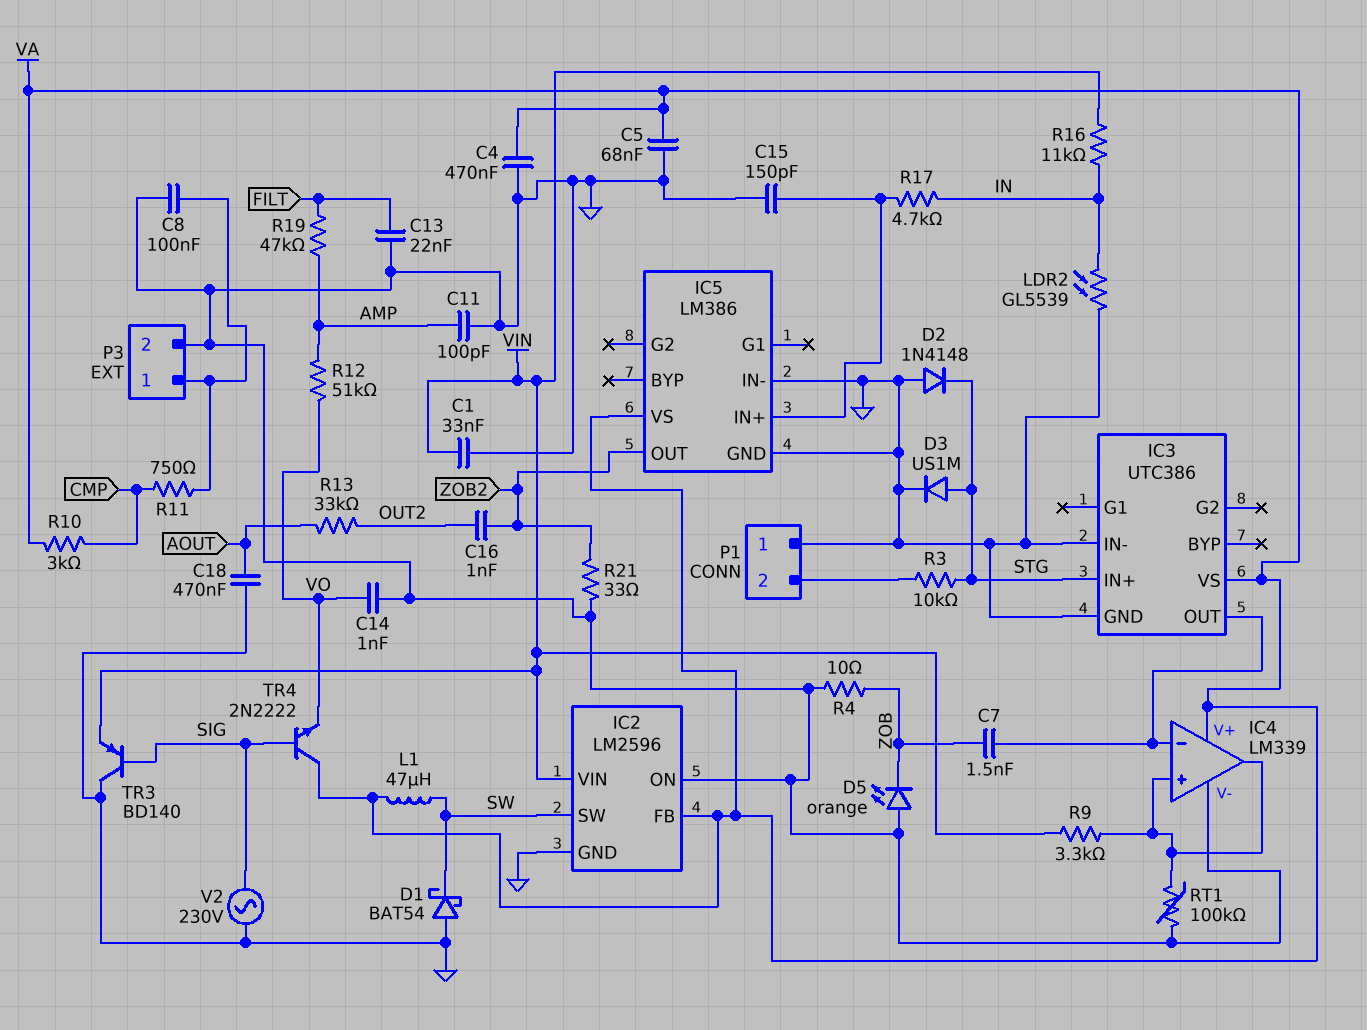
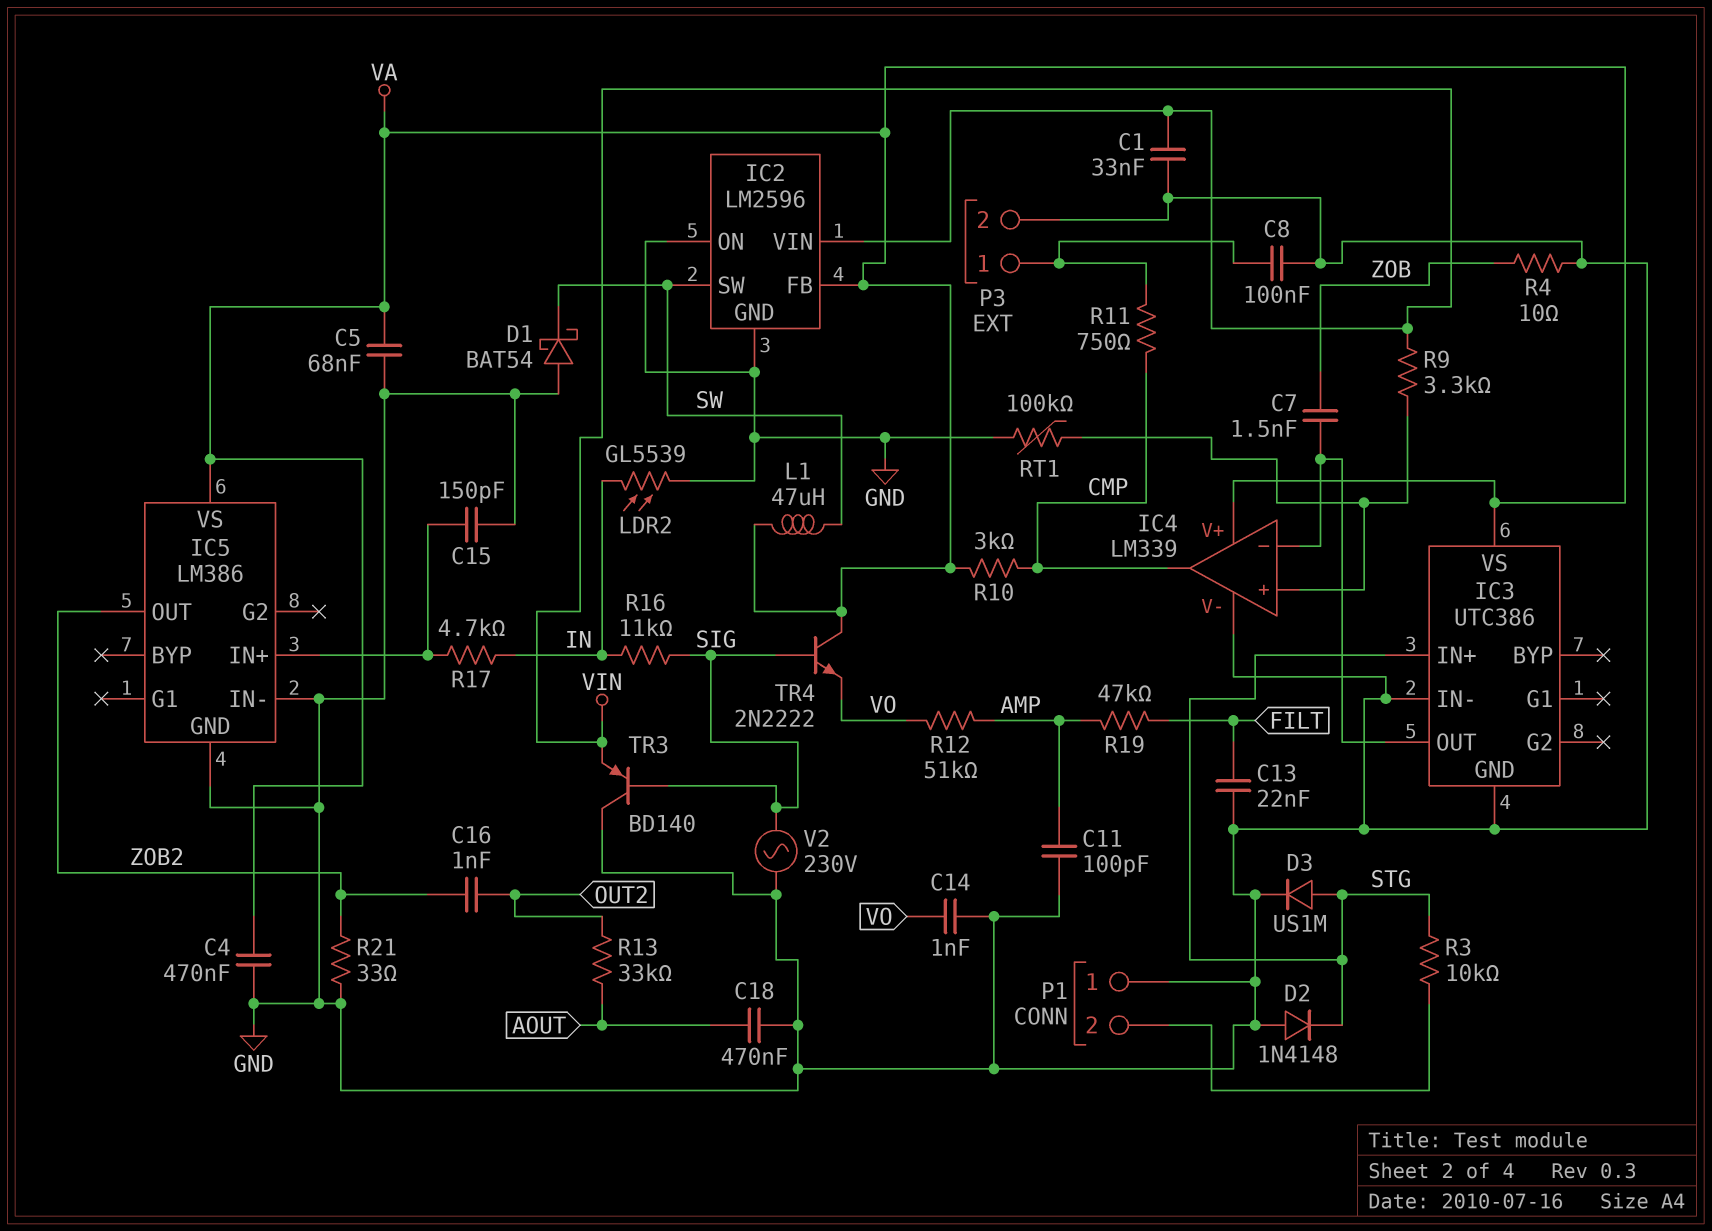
D5: LED orange (A GND, K ZOB) -> none
IC4 pin out: IC4/in+ -> CMP
R16: 11k (IN, VIN) -> 11k (IN, SIG)

